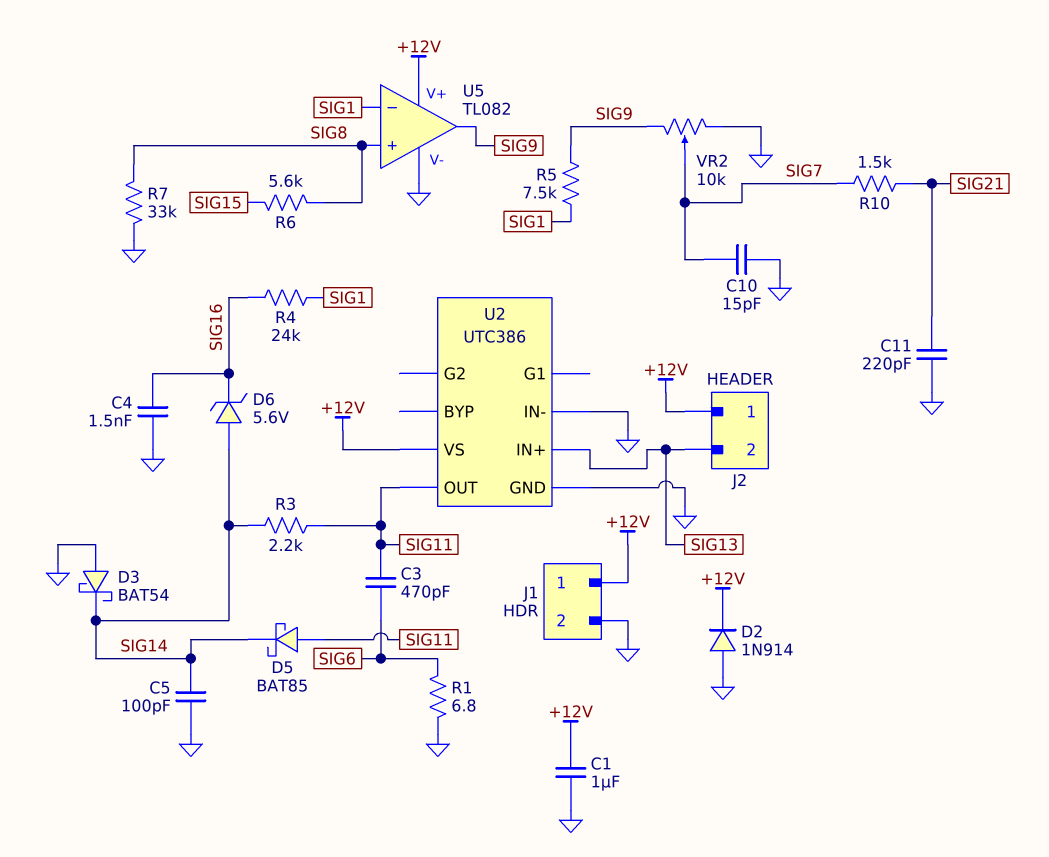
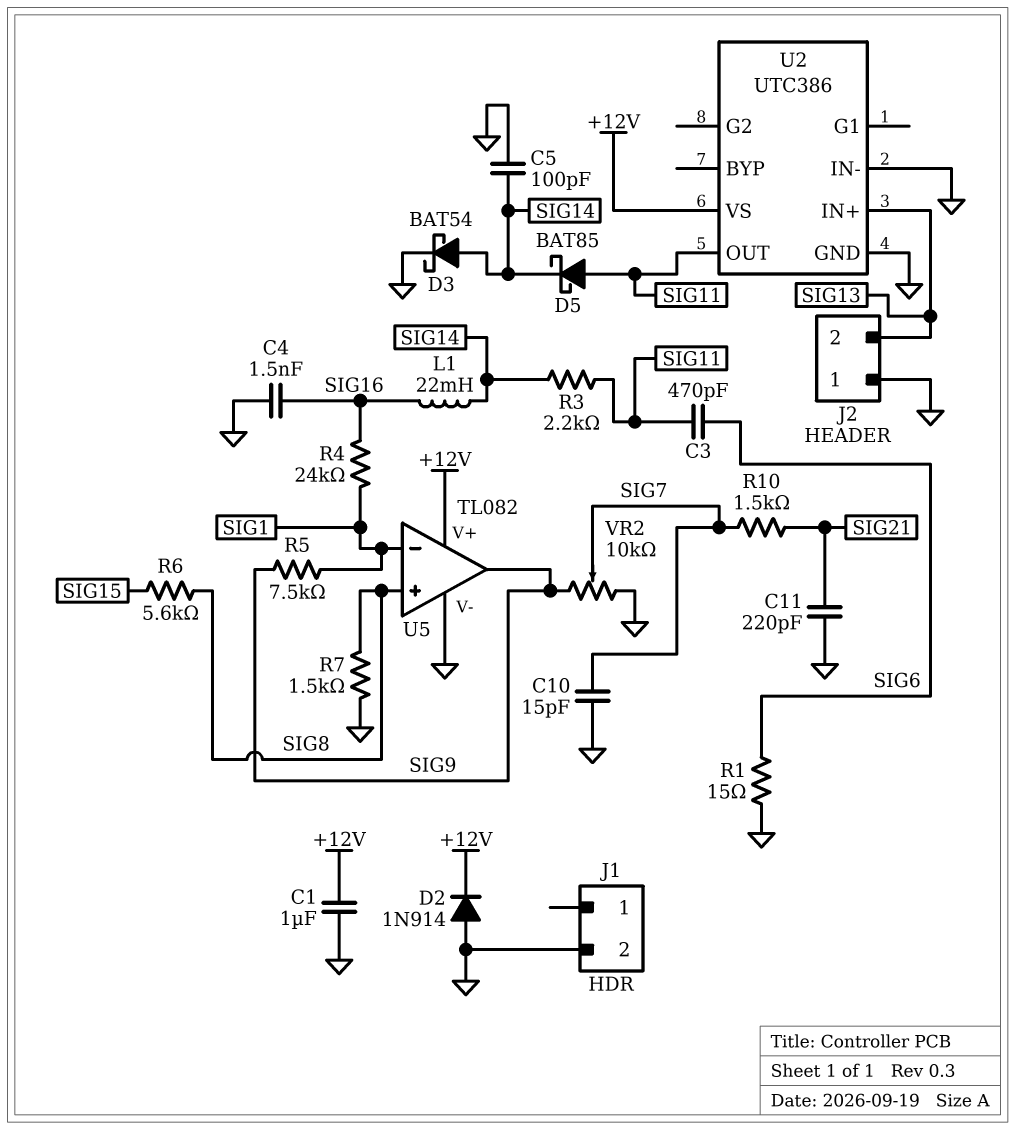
D3: schottky BAT54 (A GND, K SIG14) -> schottky BAT54 (A SIG14, K GND)
D6: zener 5.6V (A SIG14, K SIG16) -> none
J1 pin 1: +12V -> none
J2 pin 1: +12V -> GND
L1: none -> 22mH (SIG14, SIG16)
R1: 6.8 (GND, SIG6) -> 15 (GND, SIG6)
R7: 33k (GND, SIG8) -> 1.5k (GND, SIG8)

